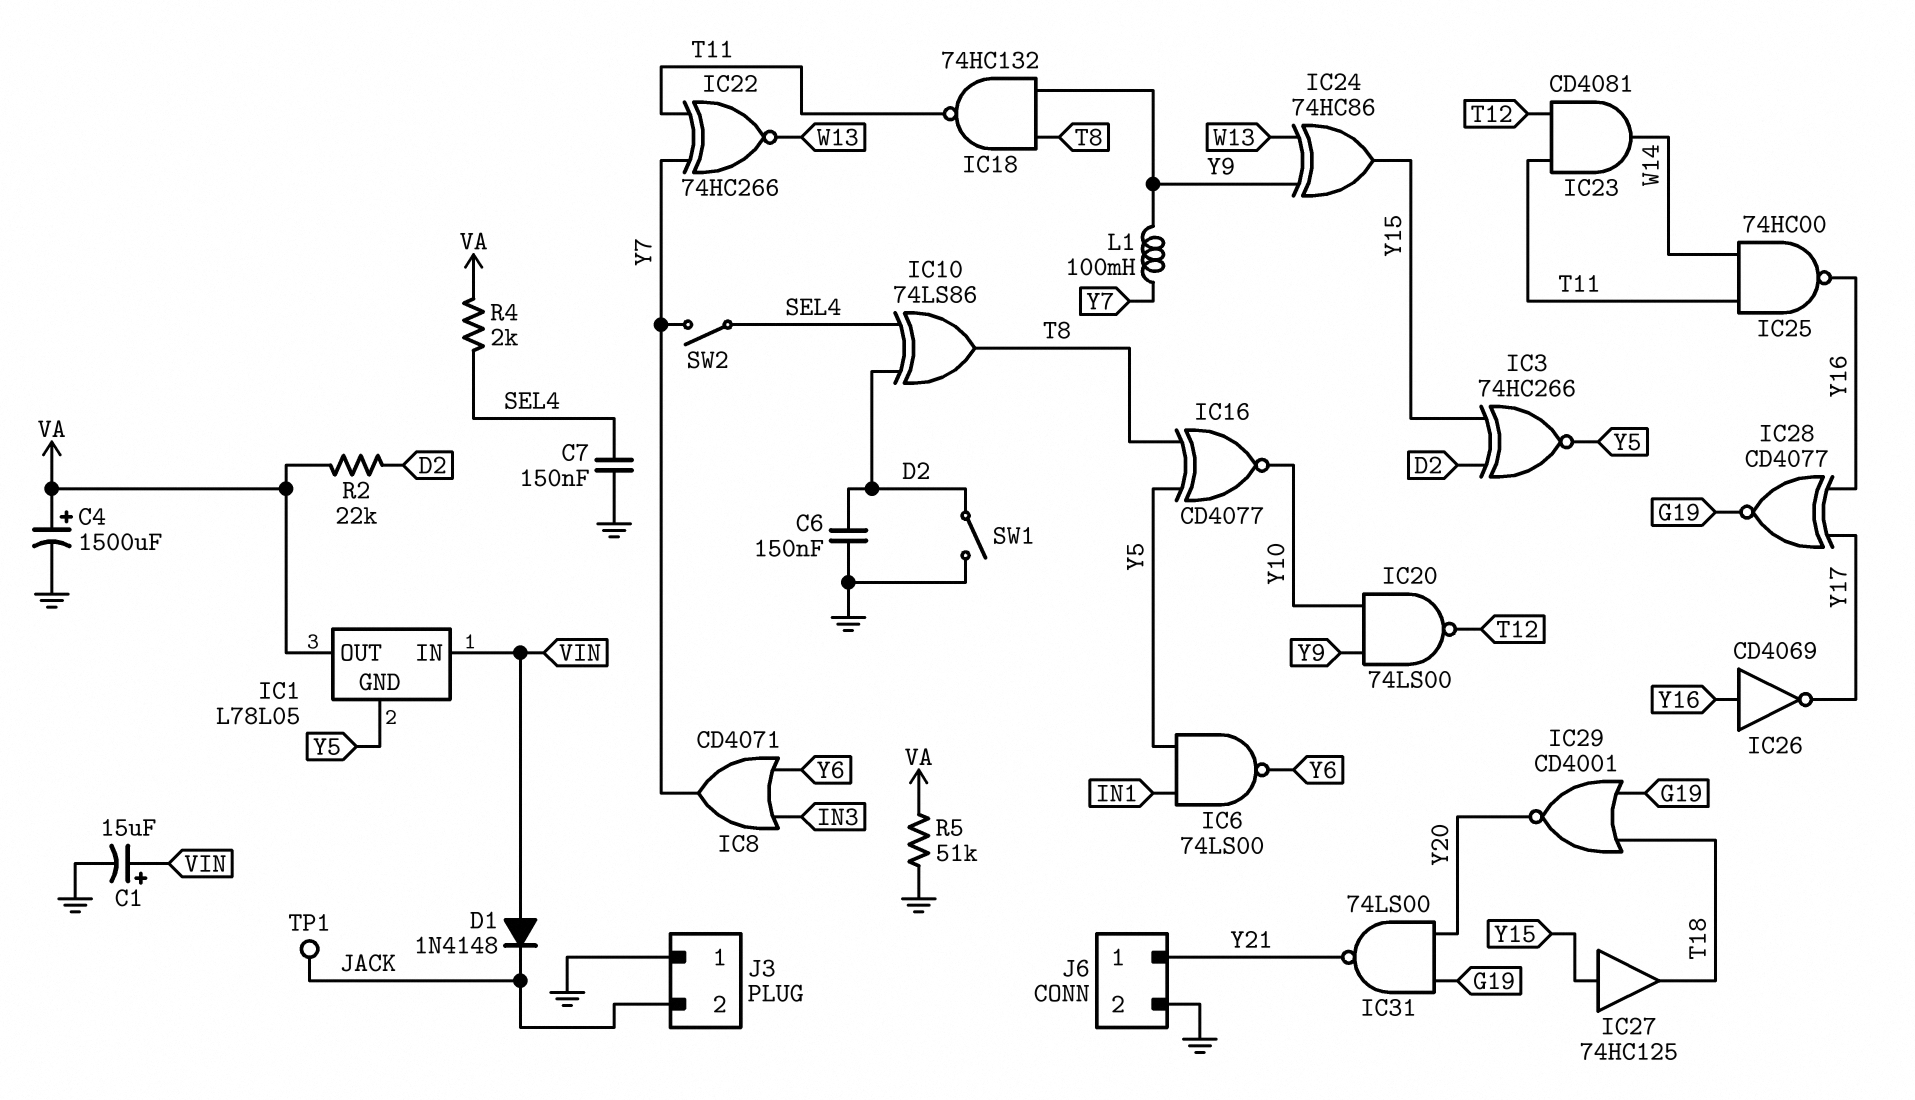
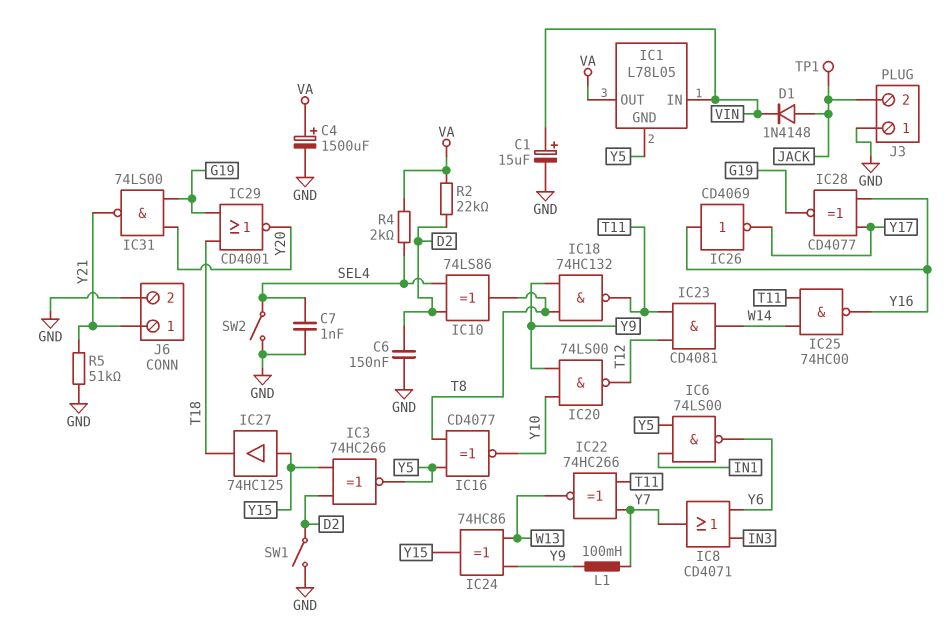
C7: 150nF (GND, SEL4) -> 1nF (GND, SEL4)
D1: diode 1N4148 (A VIN, K JACK) -> diode 1N4148 (A JACK, K VIN)
R5: 51k (GND, VA) -> 51k (GND, Y21)
SW2: switch (SEL4, Y7) -> switch (GND, SEL4)

